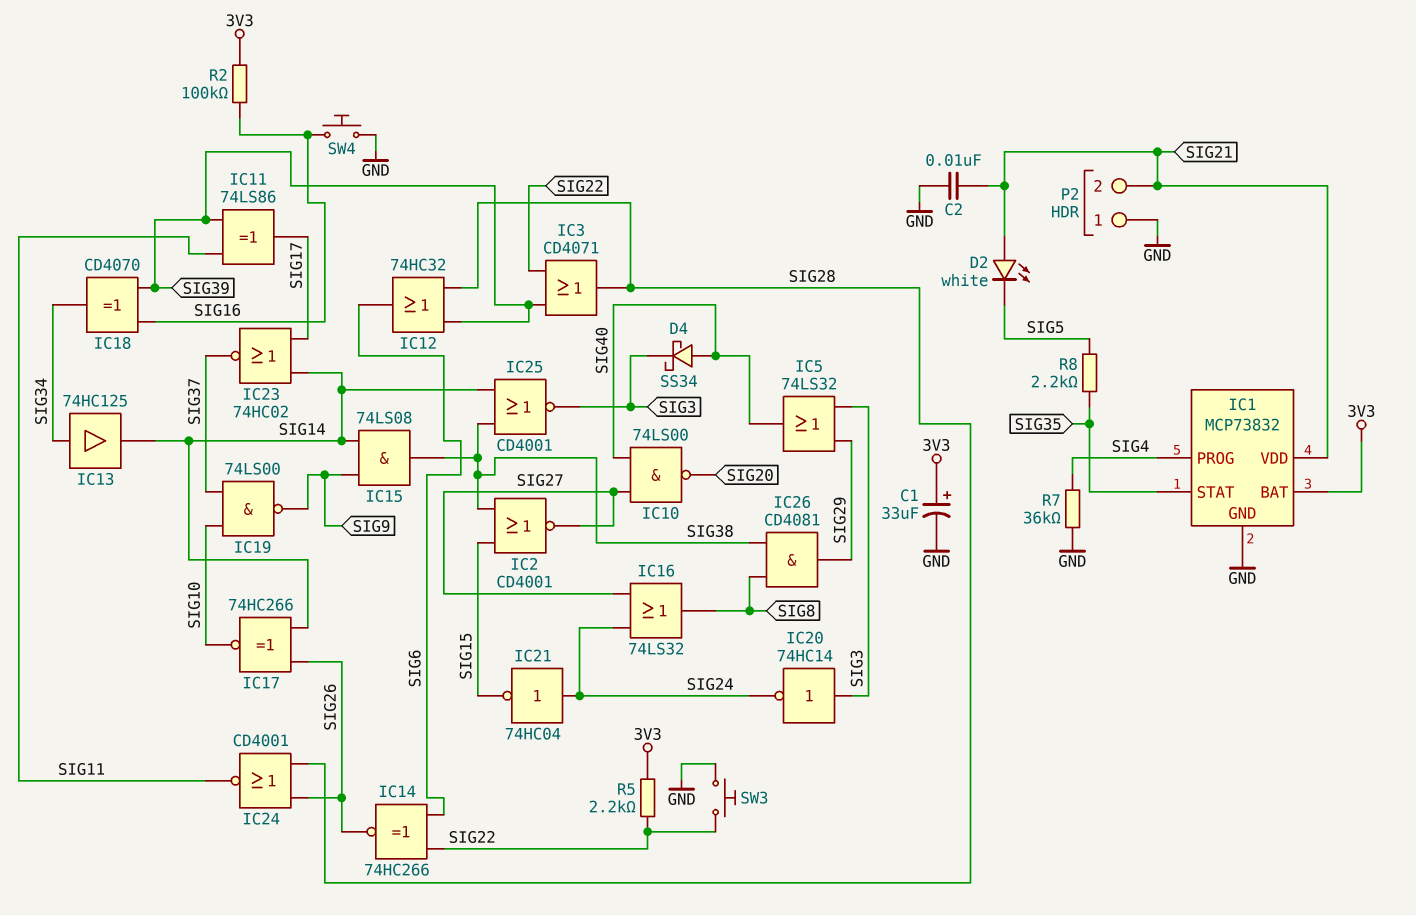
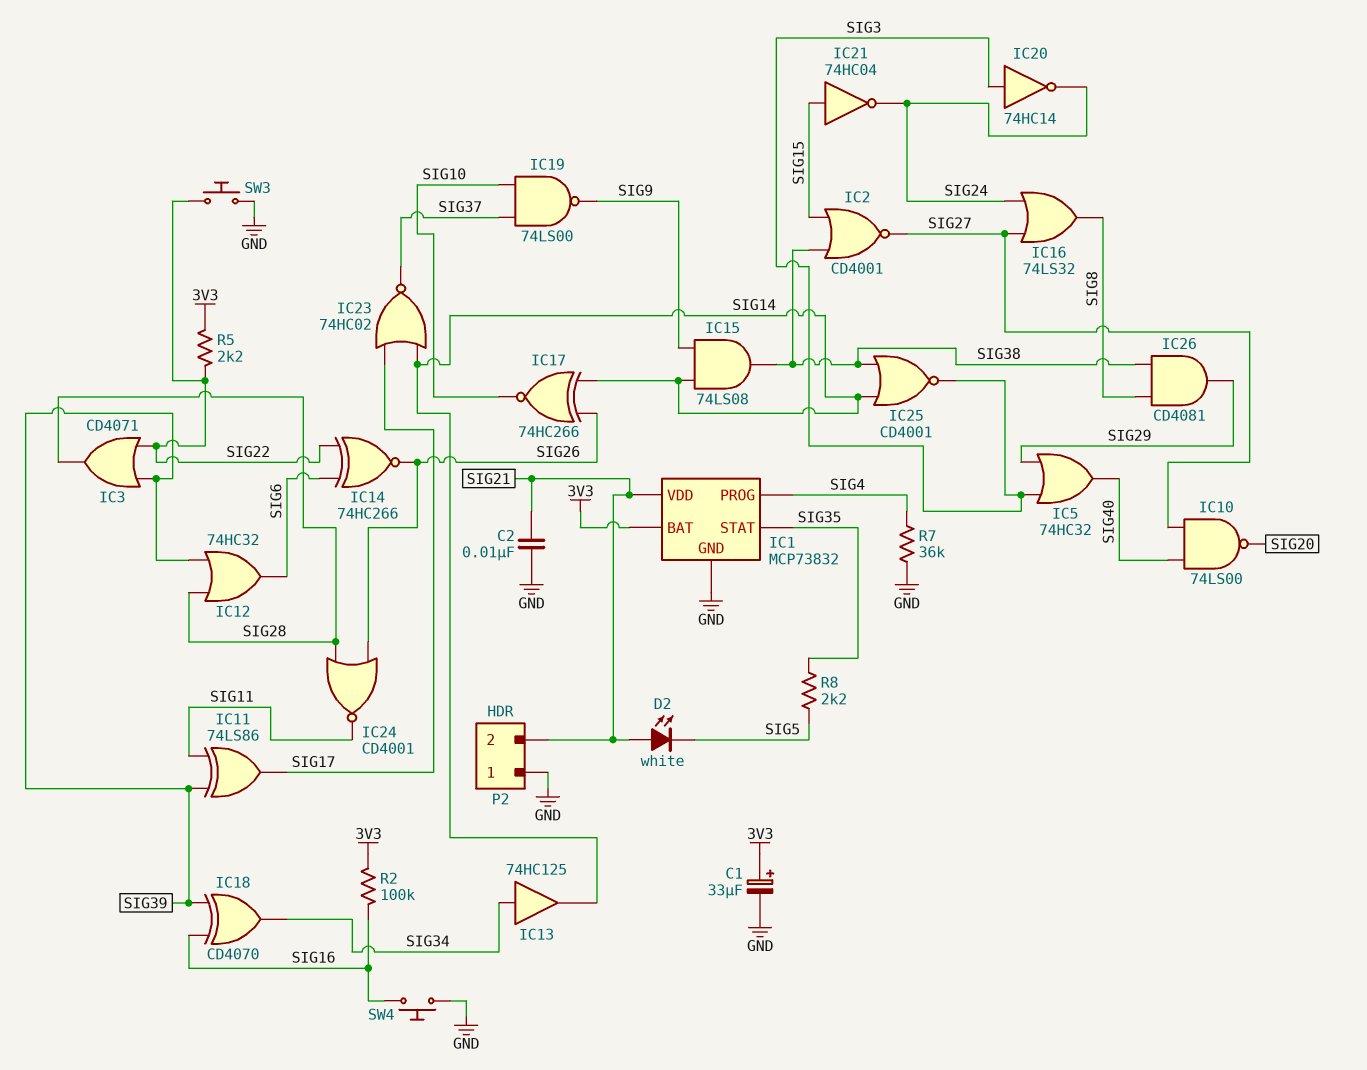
D4: schottky SS34 (A SIG40, K SIG3) -> none
IC5: OR 74LS32 (in SIG3, in SIG29, out SIG40) -> OR 74HC32 (in SIG3, in SIG29, out SIG40)
IC21: NOT 74HC04 (in SIG24, out SIG15) -> NOT 74HC04 (in SIG15, out SIG24)

